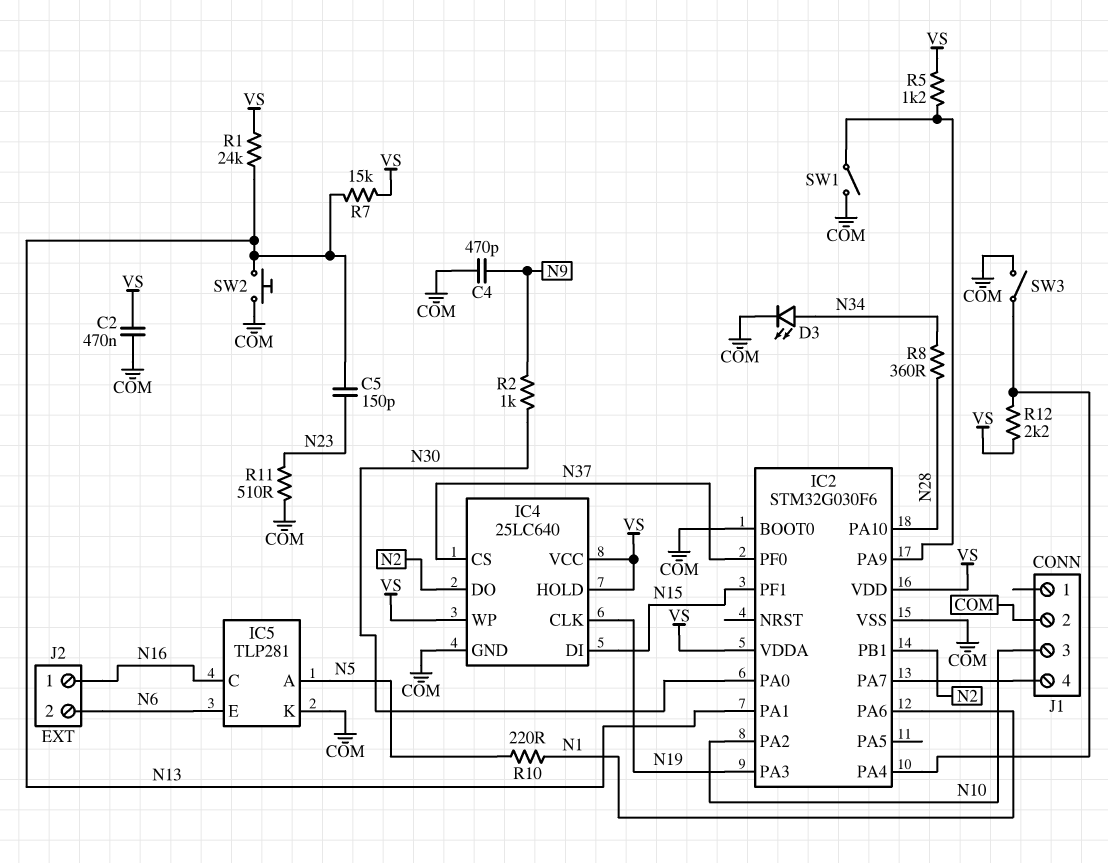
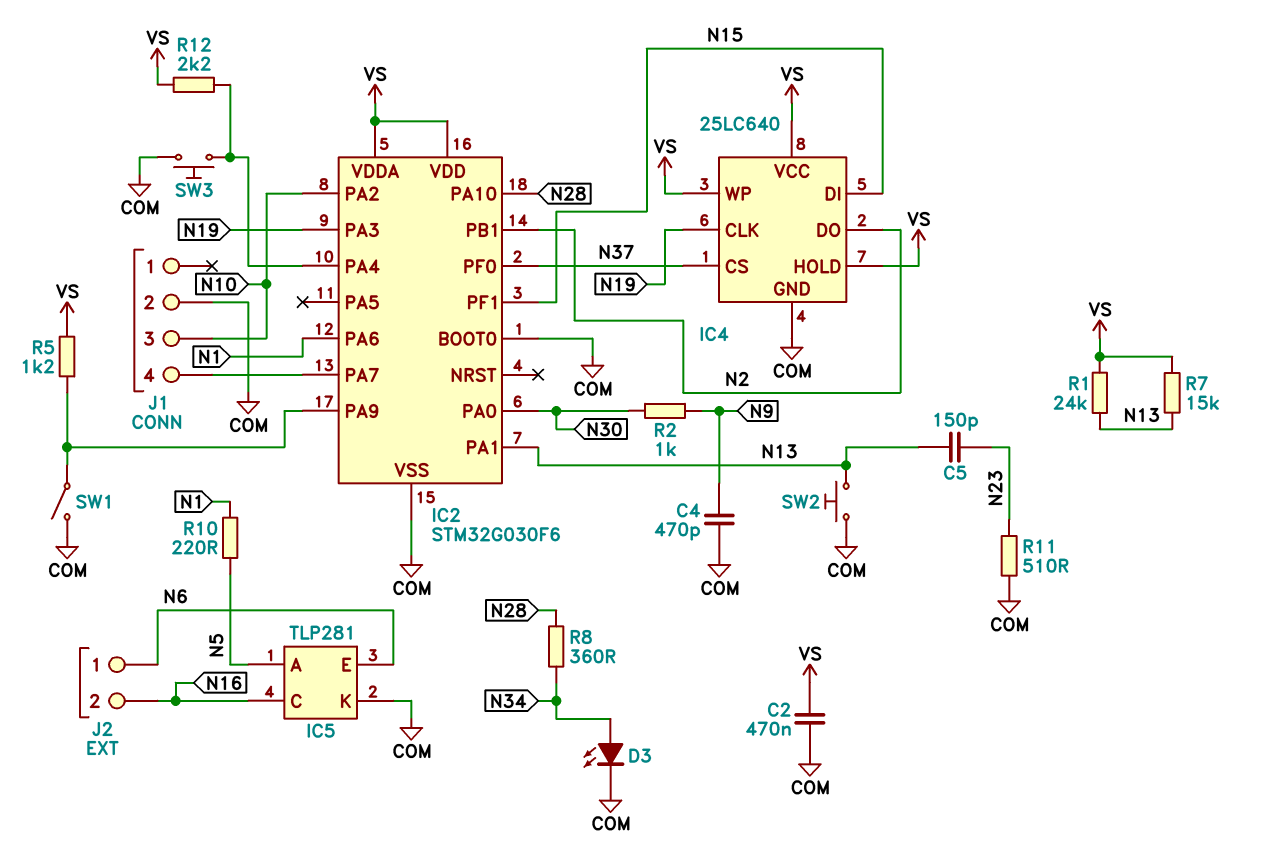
J2 pin 1: N16 -> N6
J2 pin 2: N6 -> N16
SW3: switch (COM, IC2/PA4) -> button (COM, IC2/PA4)

